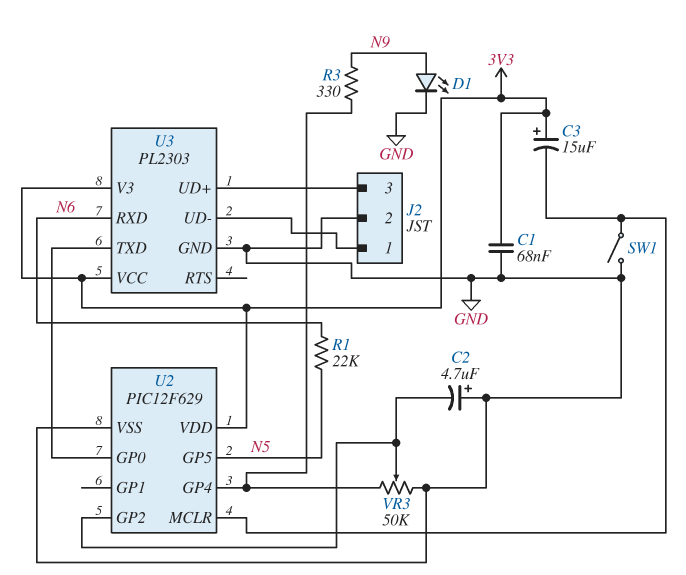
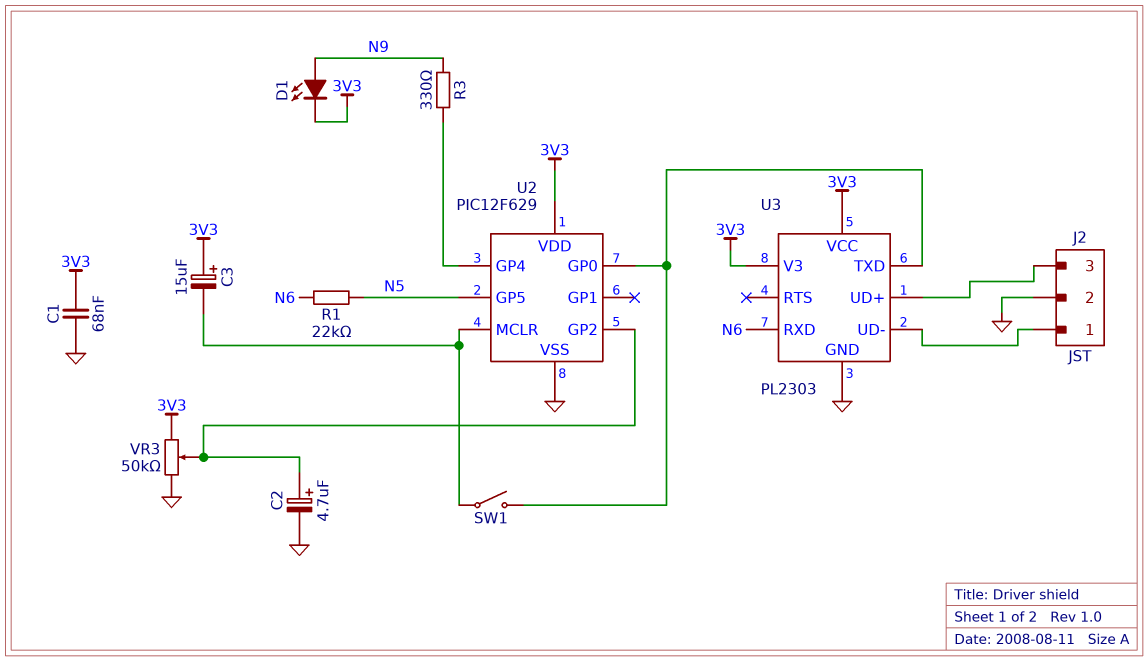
C2: 4.7uF (plus GND, minus U2/GP2) -> 4.7uF (plus U2/GP2, minus GND)
D1: LED (A N9, K GND) -> LED (A N9, K 3V3)
SW1: switch (GND, U2/MCLR) -> switch (U2/GP0, U2/MCLR)
VR3: 50k (GND, U2/GP4, wiper U2/GP2) -> 50k (3V3, GND, wiper U2/GP2)

